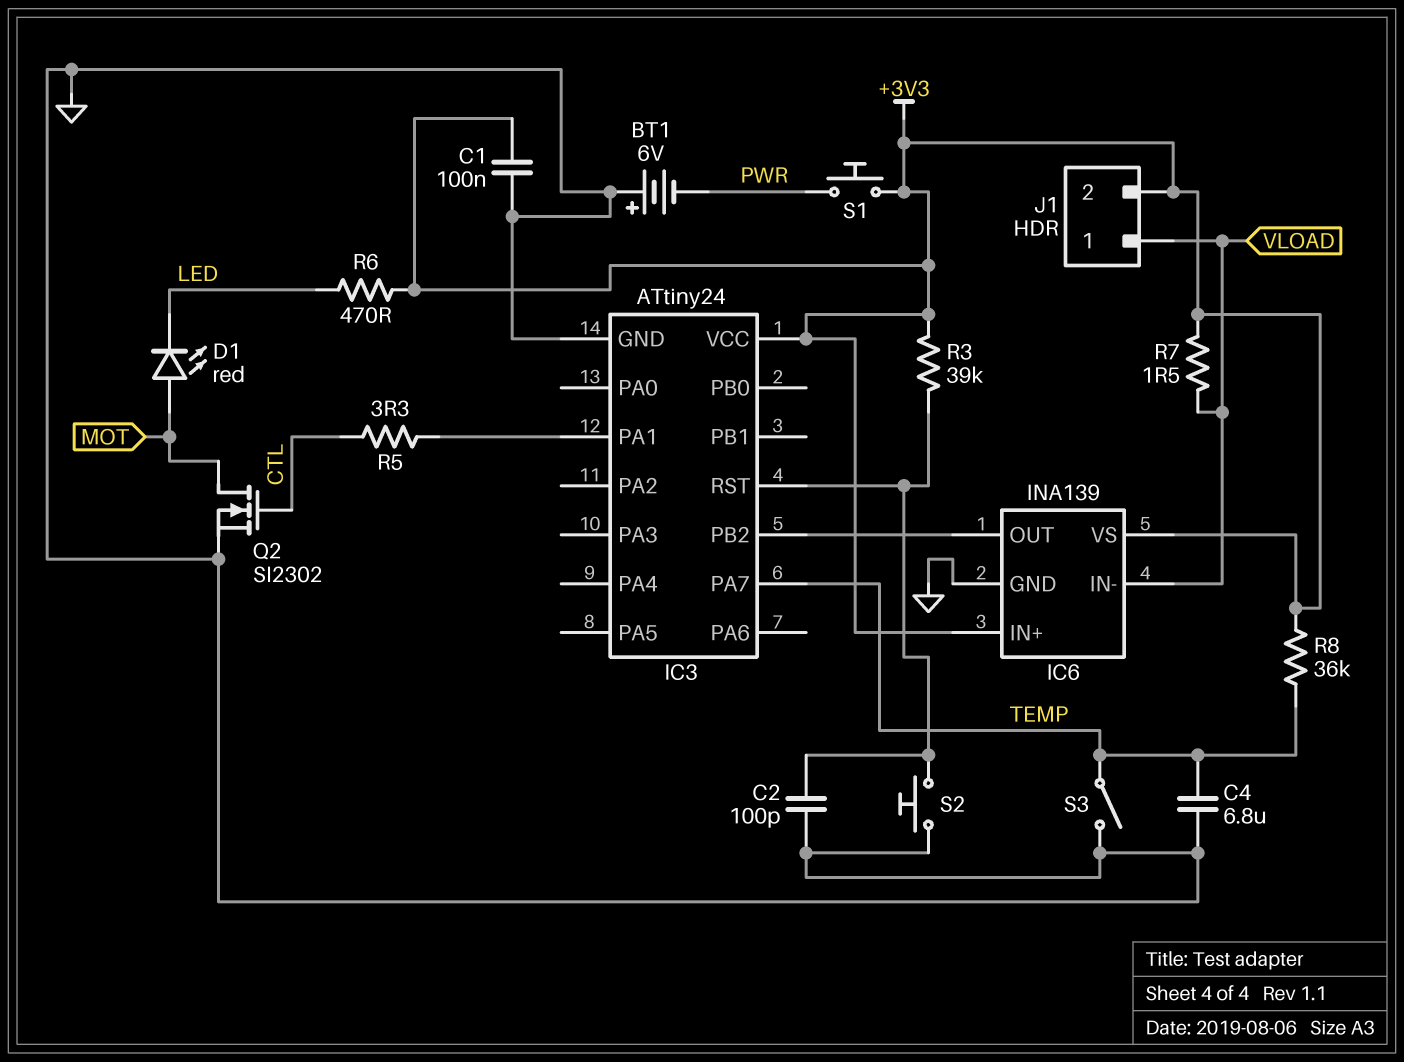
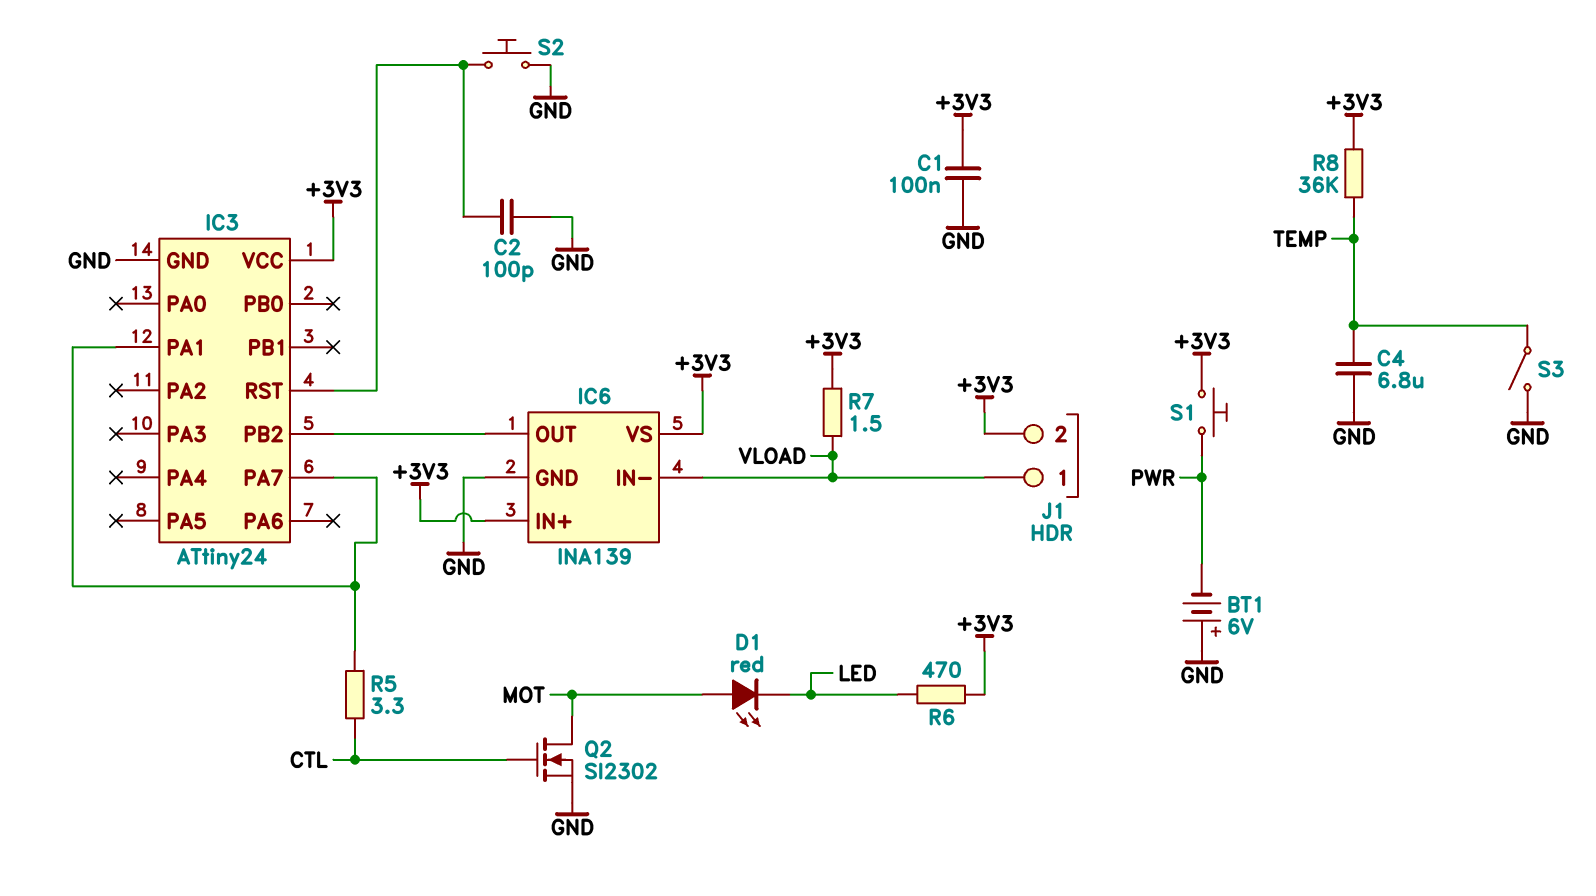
IC3 pin PA7: TEMP -> IC3/PA1
R3: 39k (+3V3, IC3/RST) -> none

